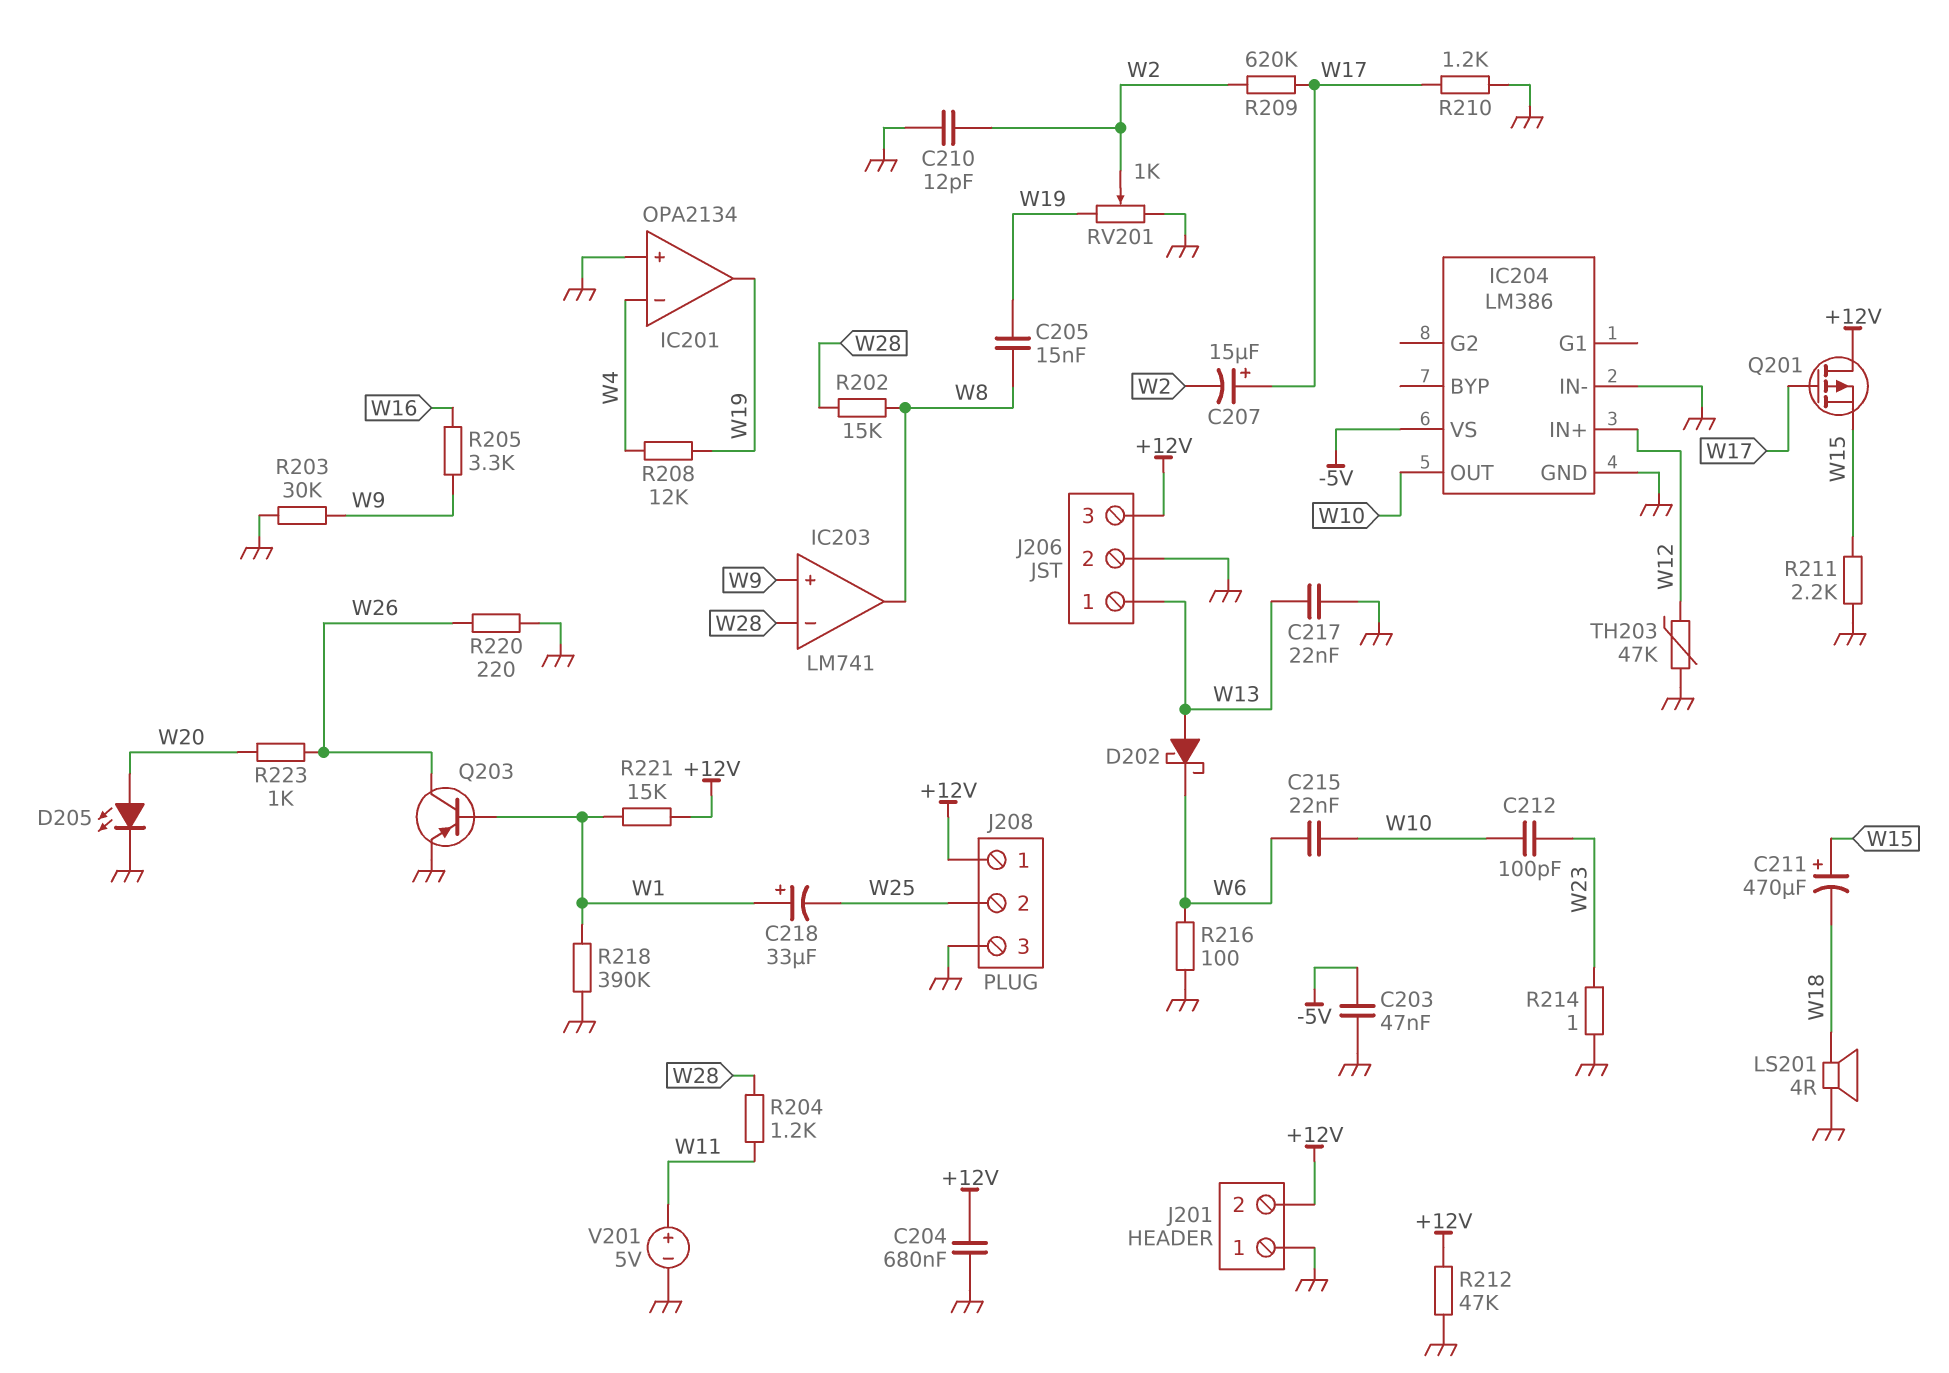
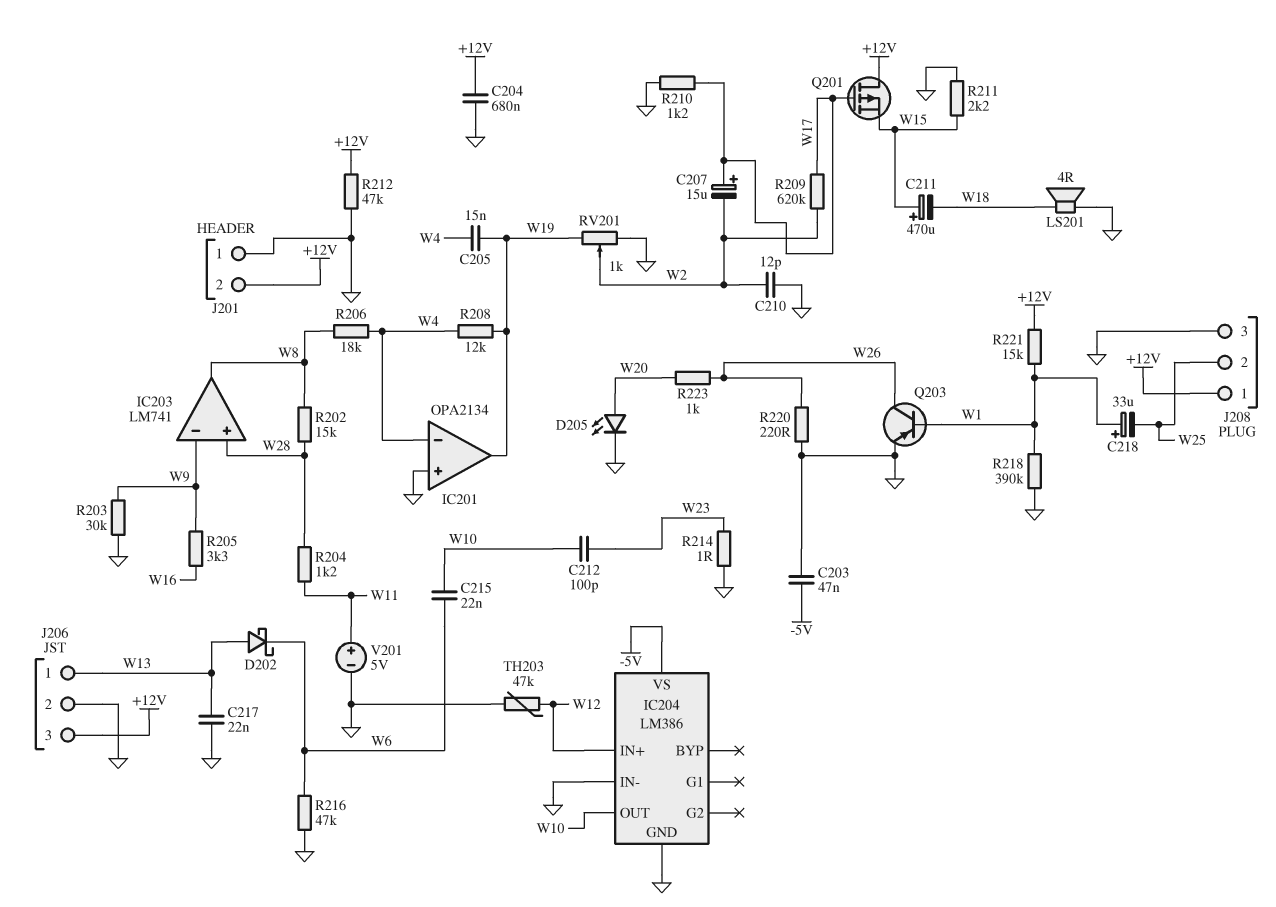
C205: 15nF (W8, W19) -> 15nF (W4, W19)
IC203 pin in+: W9 -> W28
IC203 pin in-: W28 -> W9
R206: none -> 18k (W4, W8)
R216: 100 (GND, W6) -> 47k (GND, W6)

